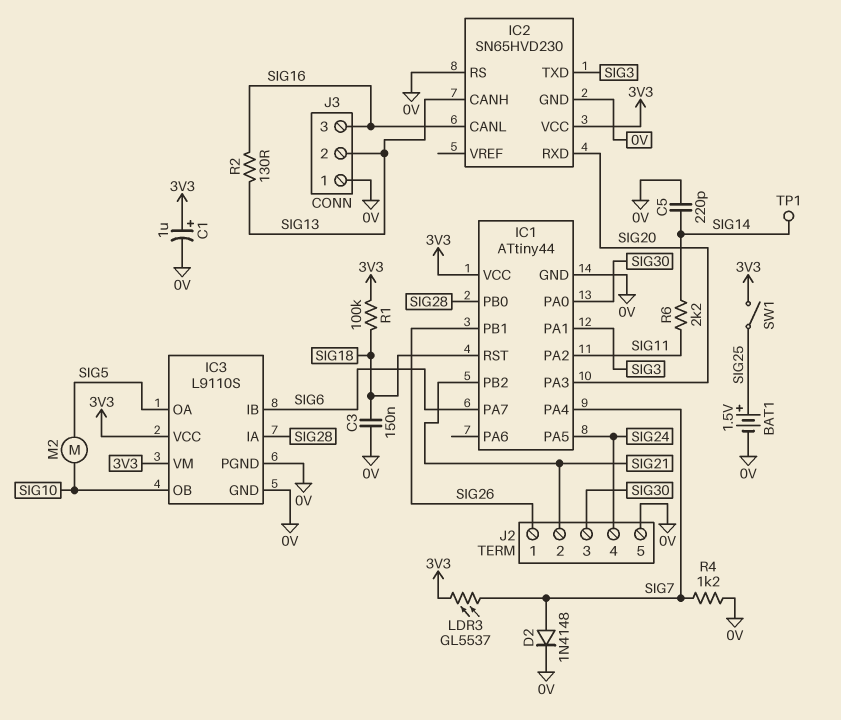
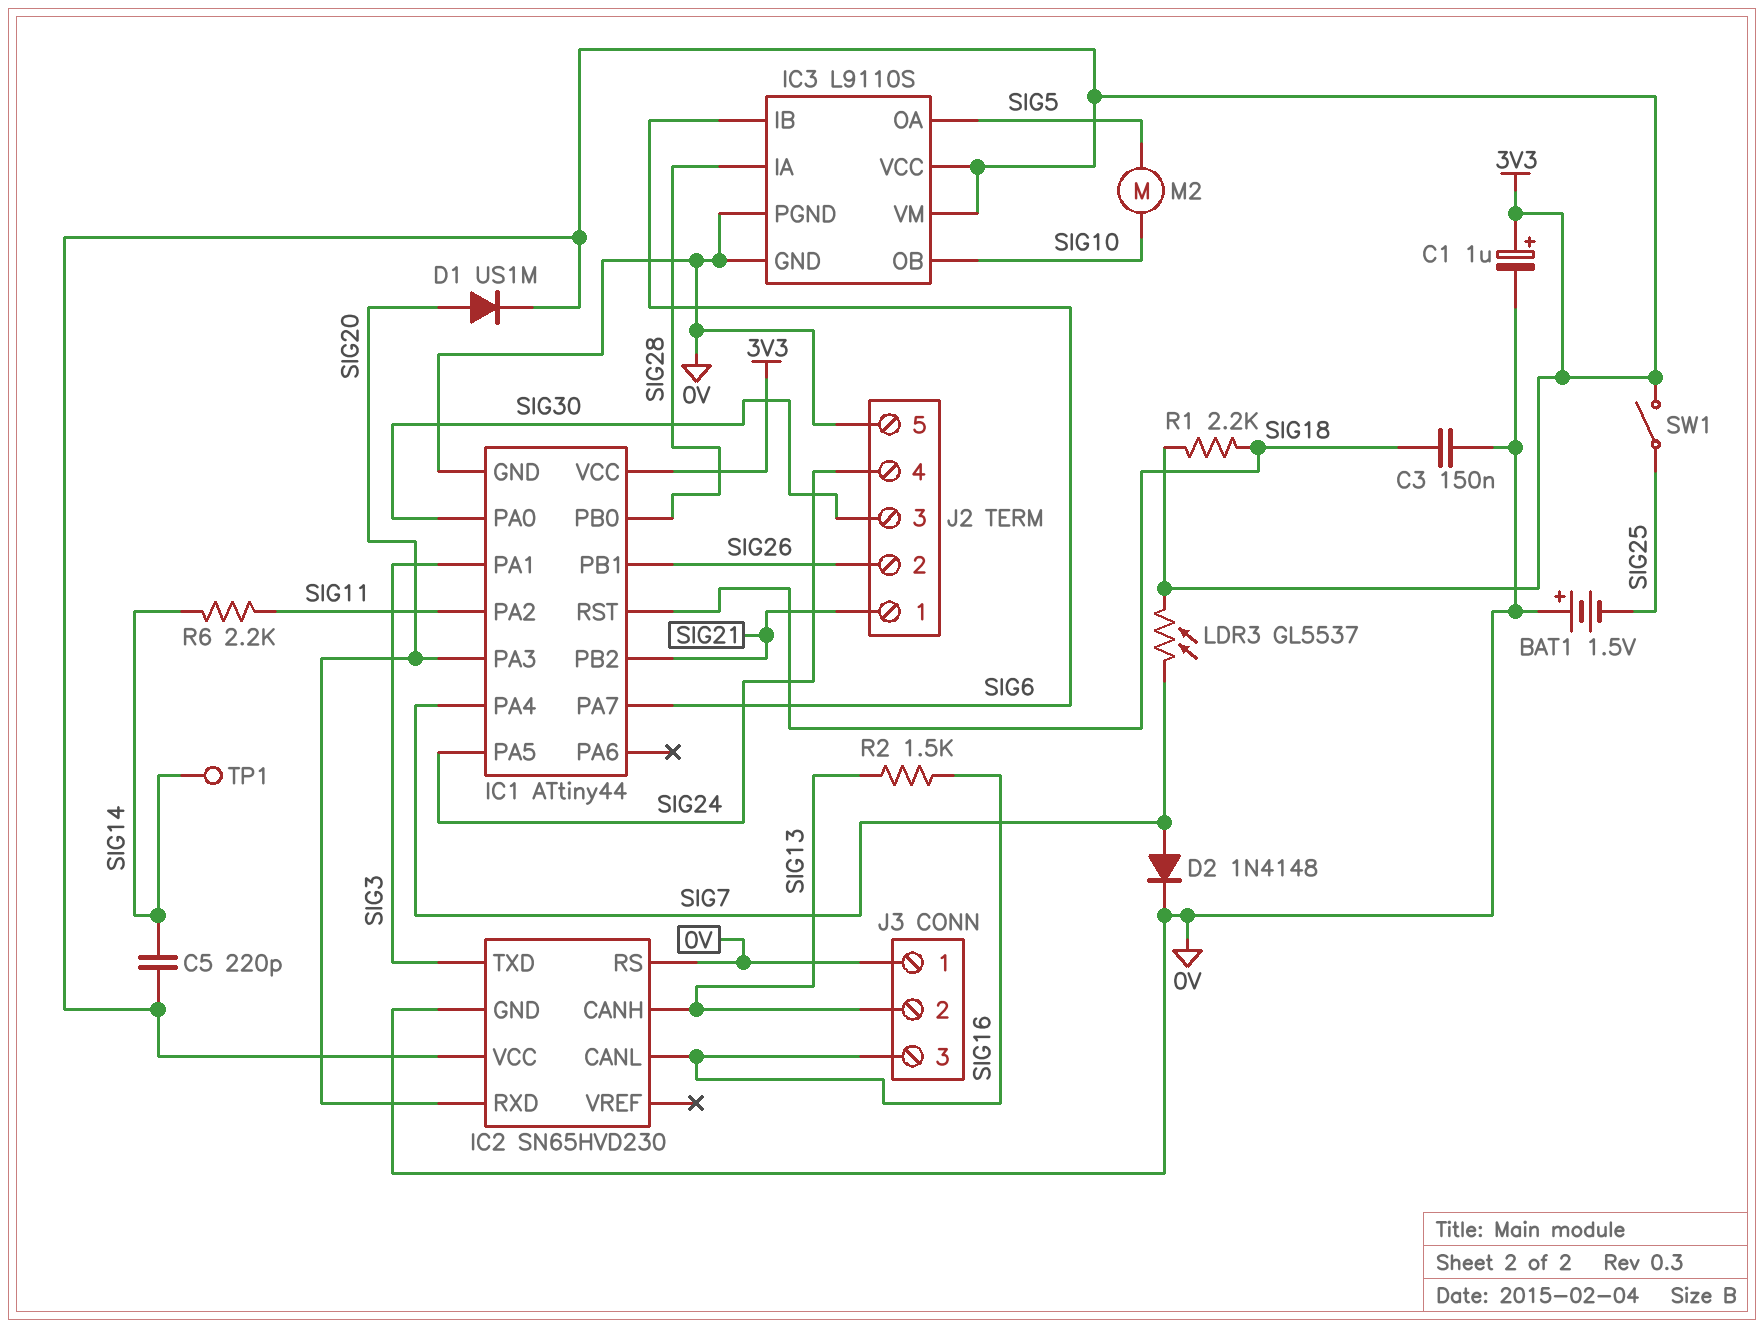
BAT1: 1.5V (plus SIG25, minus 0V) -> 1.5V (plus 0V, minus SIG25)
C5: 220pF (0V, SIG14) -> 220pF (3V3, SIG14)
D1: none -> diode US1M (A SIG20, K 3V3)
J2 pin 1: SIG26 -> SIG21
J2 pin 2: SIG21 -> SIG26
R1: 100k (3V3, SIG18) -> 2.2k (3V3, SIG18)
R2: 130 (SIG13, SIG16) -> 1.5k (SIG13, SIG16)
R4: 1.2k (0V, SIG7) -> none

